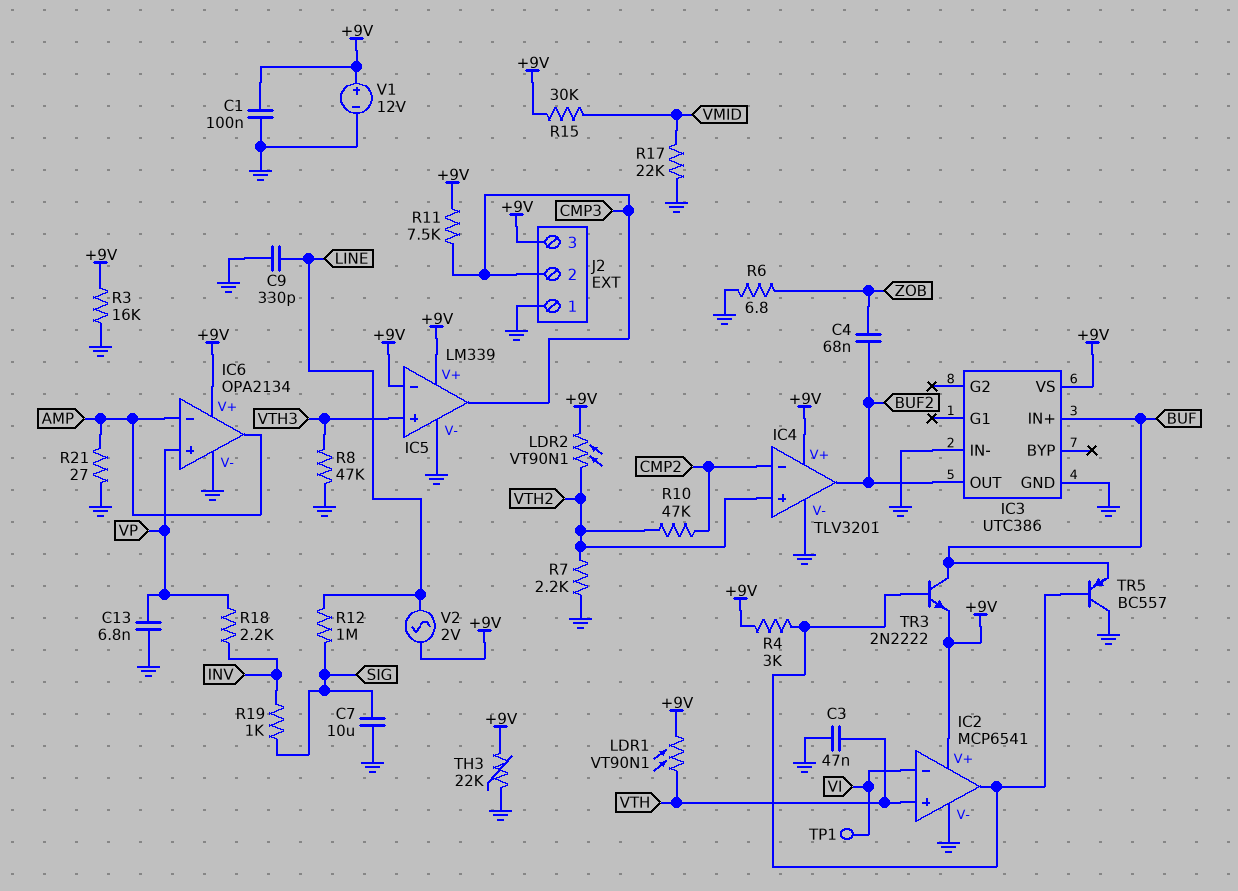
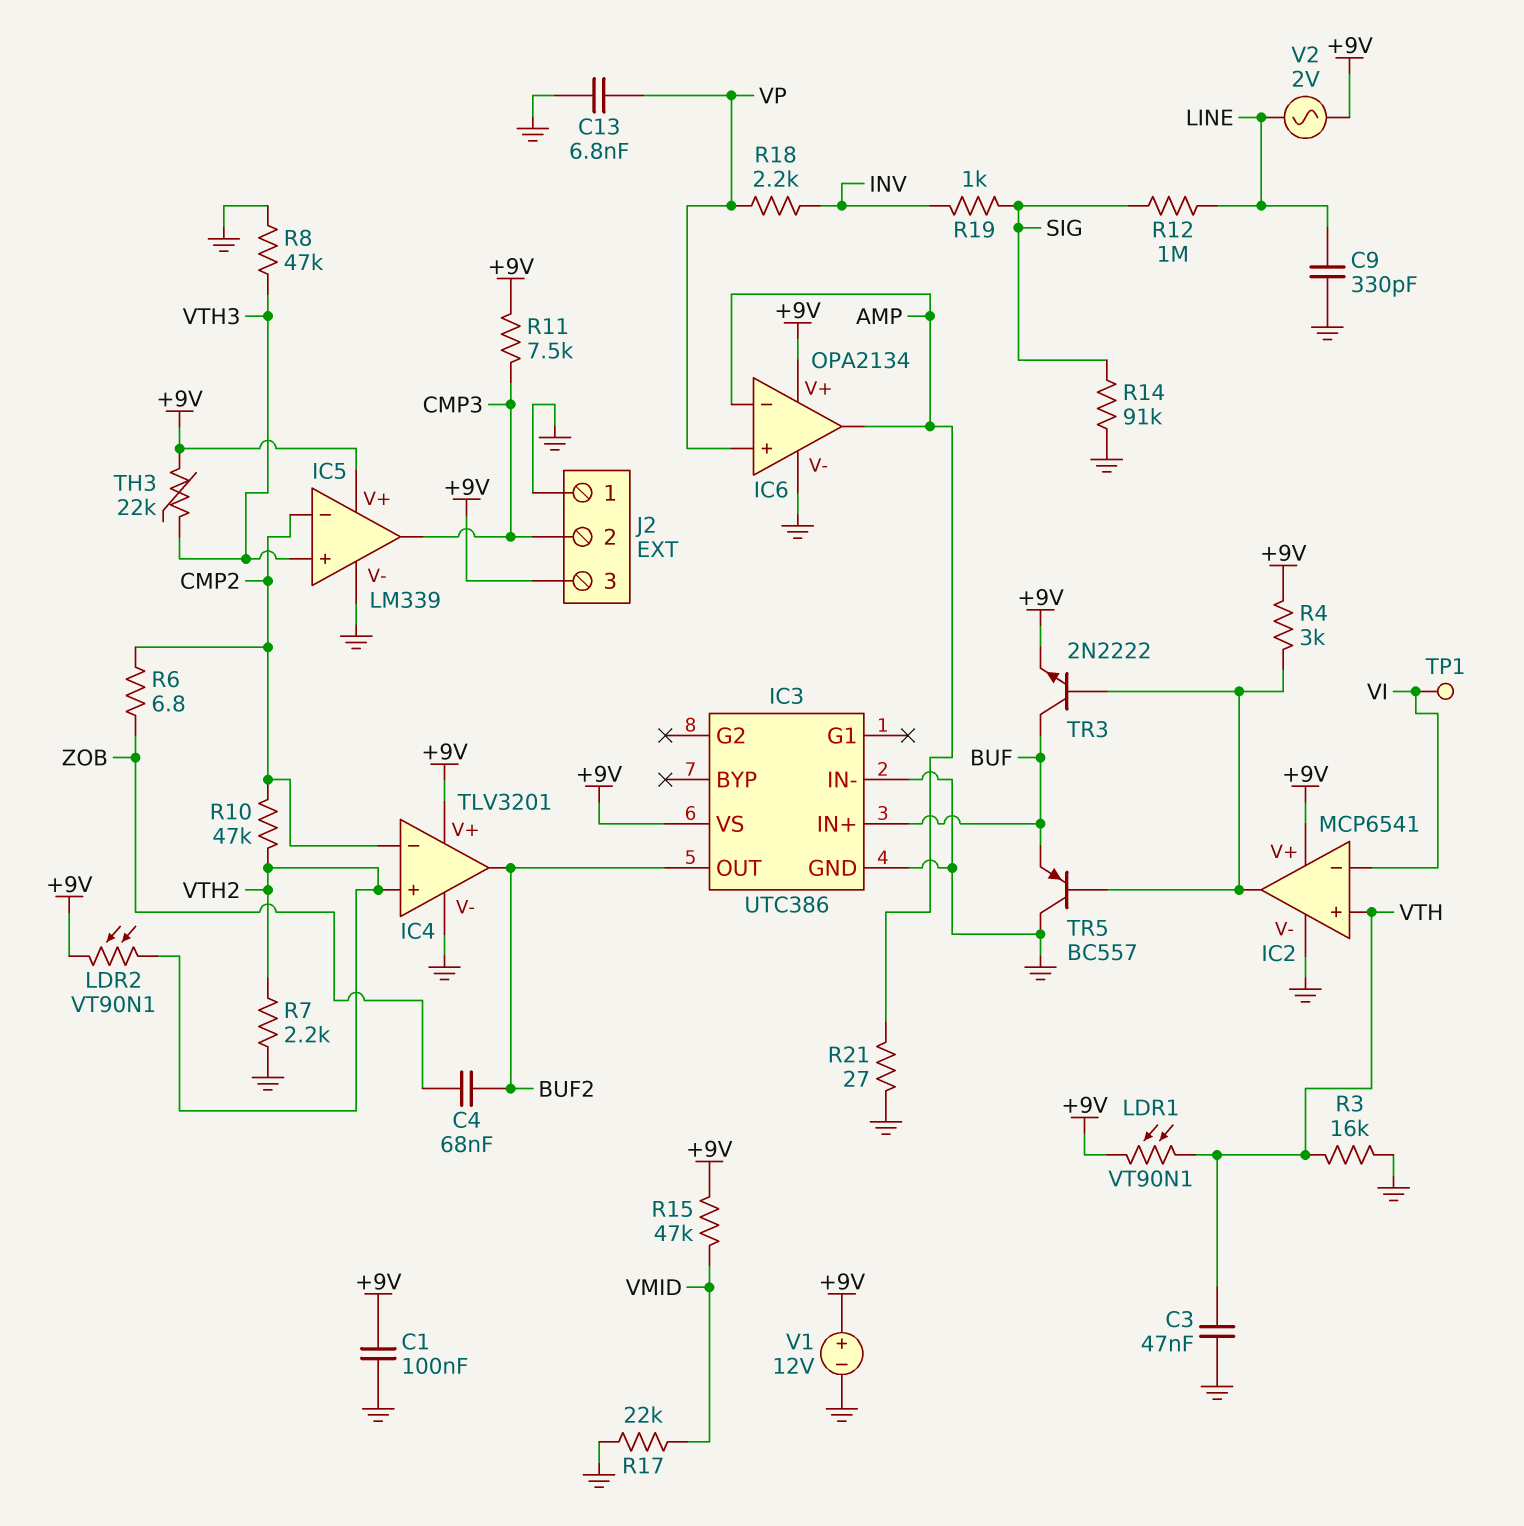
C7: 10uF (GND, SIG) -> none
IC5 pin in-: +9V -> CMP2
R3: 16k (+9V, GND) -> 16k (GND, VTH)
R6: 6.8 (GND, ZOB) -> 6.8 (CMP2, ZOB)
R14: none -> 91k (GND, SIG)
R15: 30k (+9V, VMID) -> 47k (+9V, VMID)
TH3: 22k (+9V, GND) -> 22k (+9V, VTH3)

